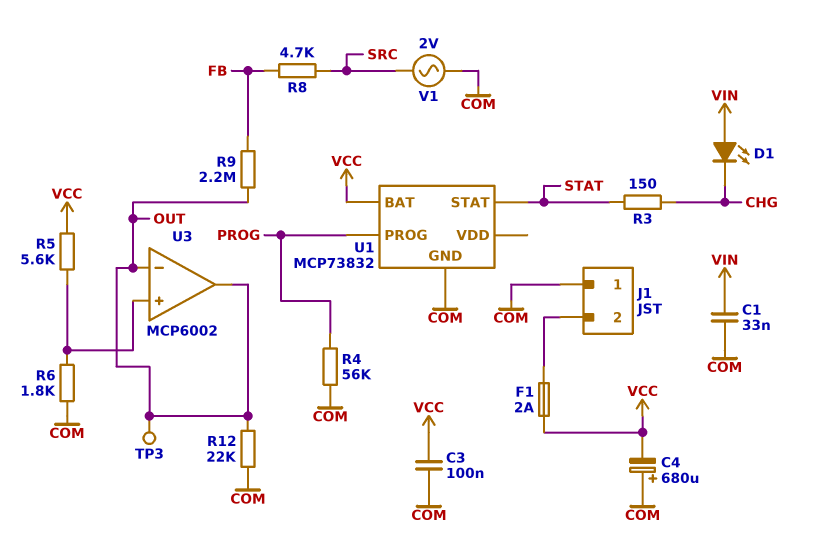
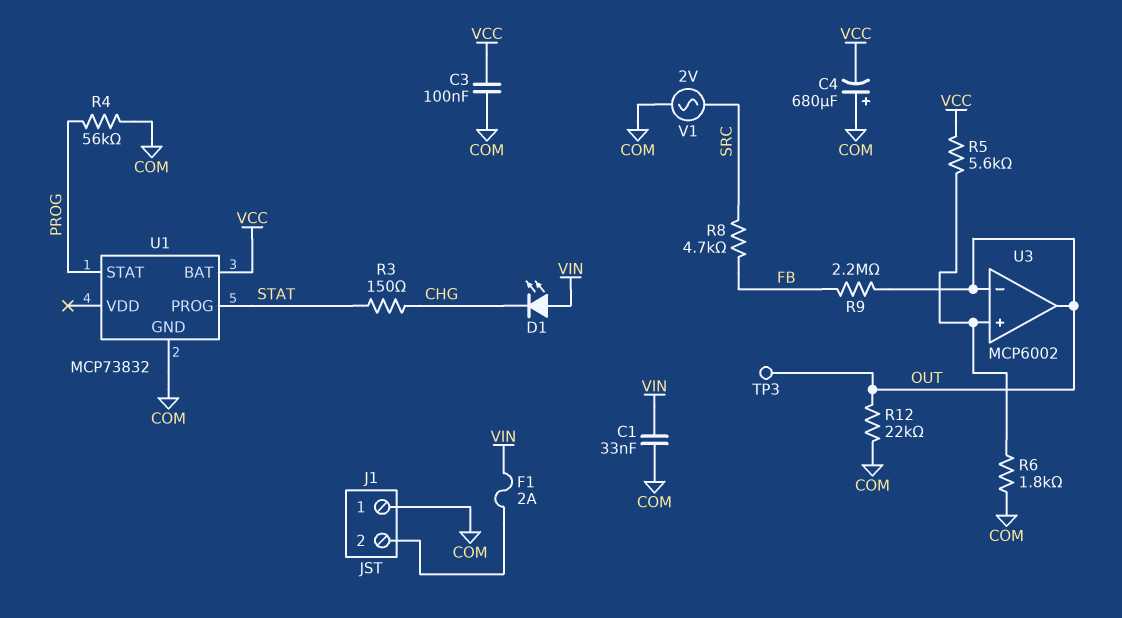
F1: 2A (J1/2, VCC) -> 2A (J1/2, VIN)
U1 pin PROG: PROG -> STAT
U1 pin STAT: STAT -> PROG

